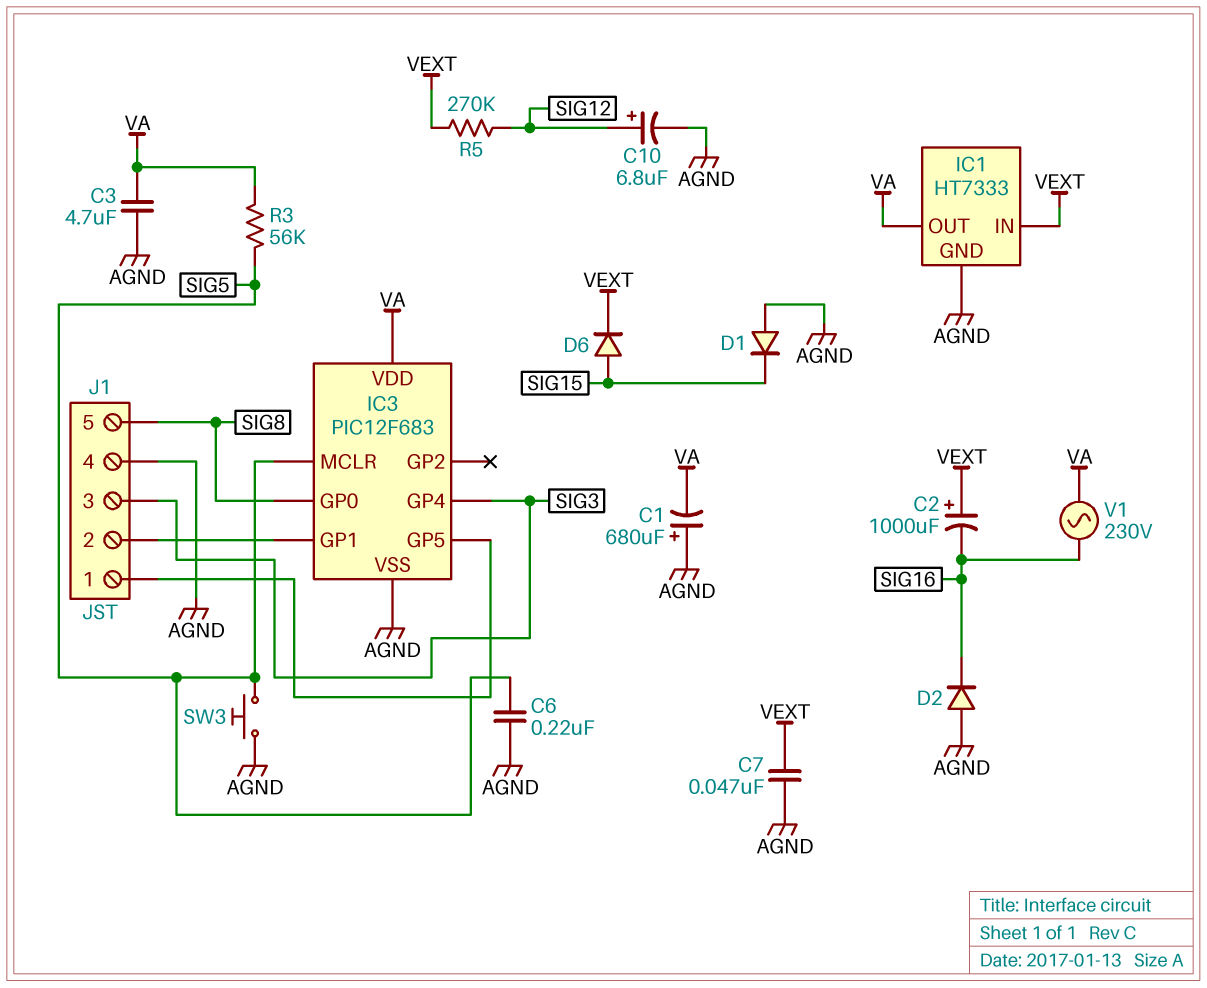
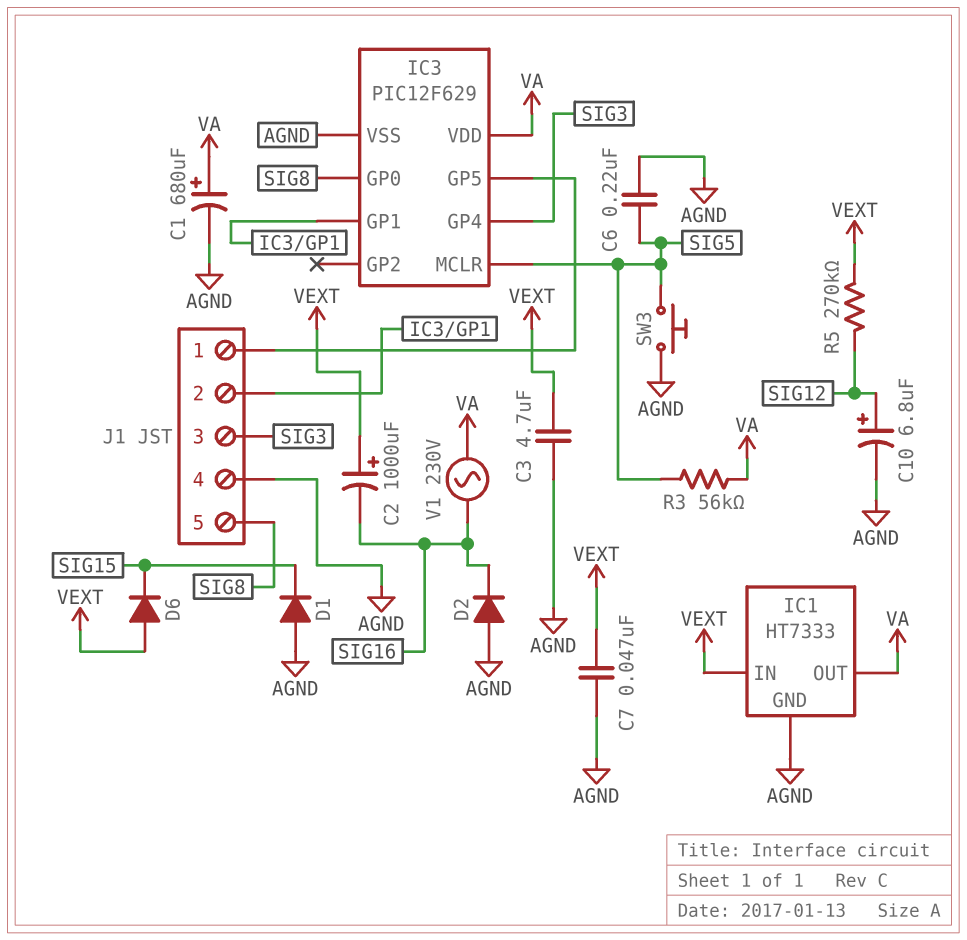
C1: 680uF (plus AGND, minus VA) -> 680uF (plus VA, minus AGND)
C3: 4.7uF (AGND, VA) -> 4.7uF (AGND, VEXT)
D6: diode (A SIG15, K VEXT) -> diode (A VEXT, K SIG15)
IC3: PIC12F683 -> PIC12F629

